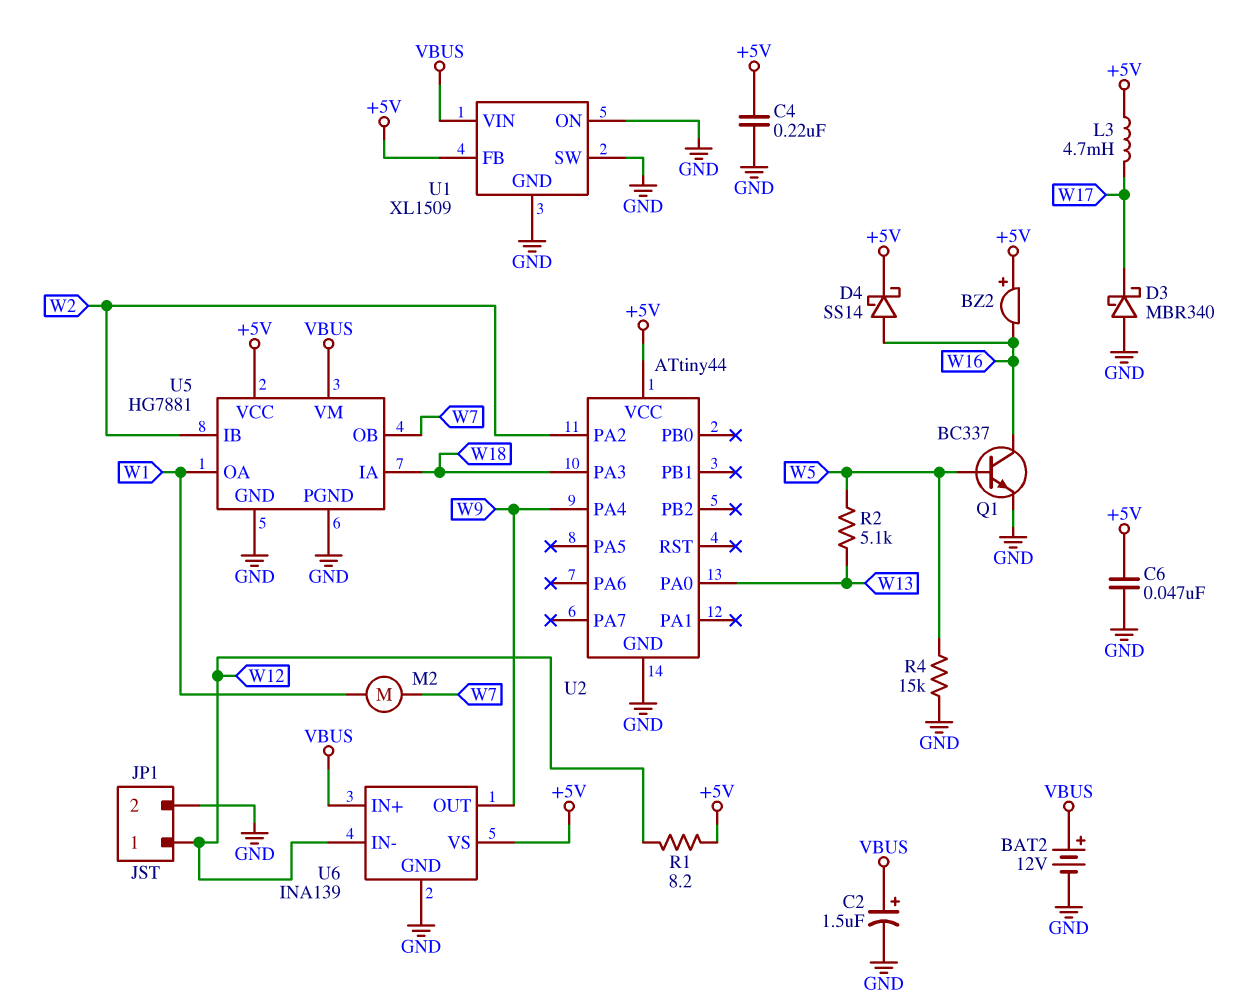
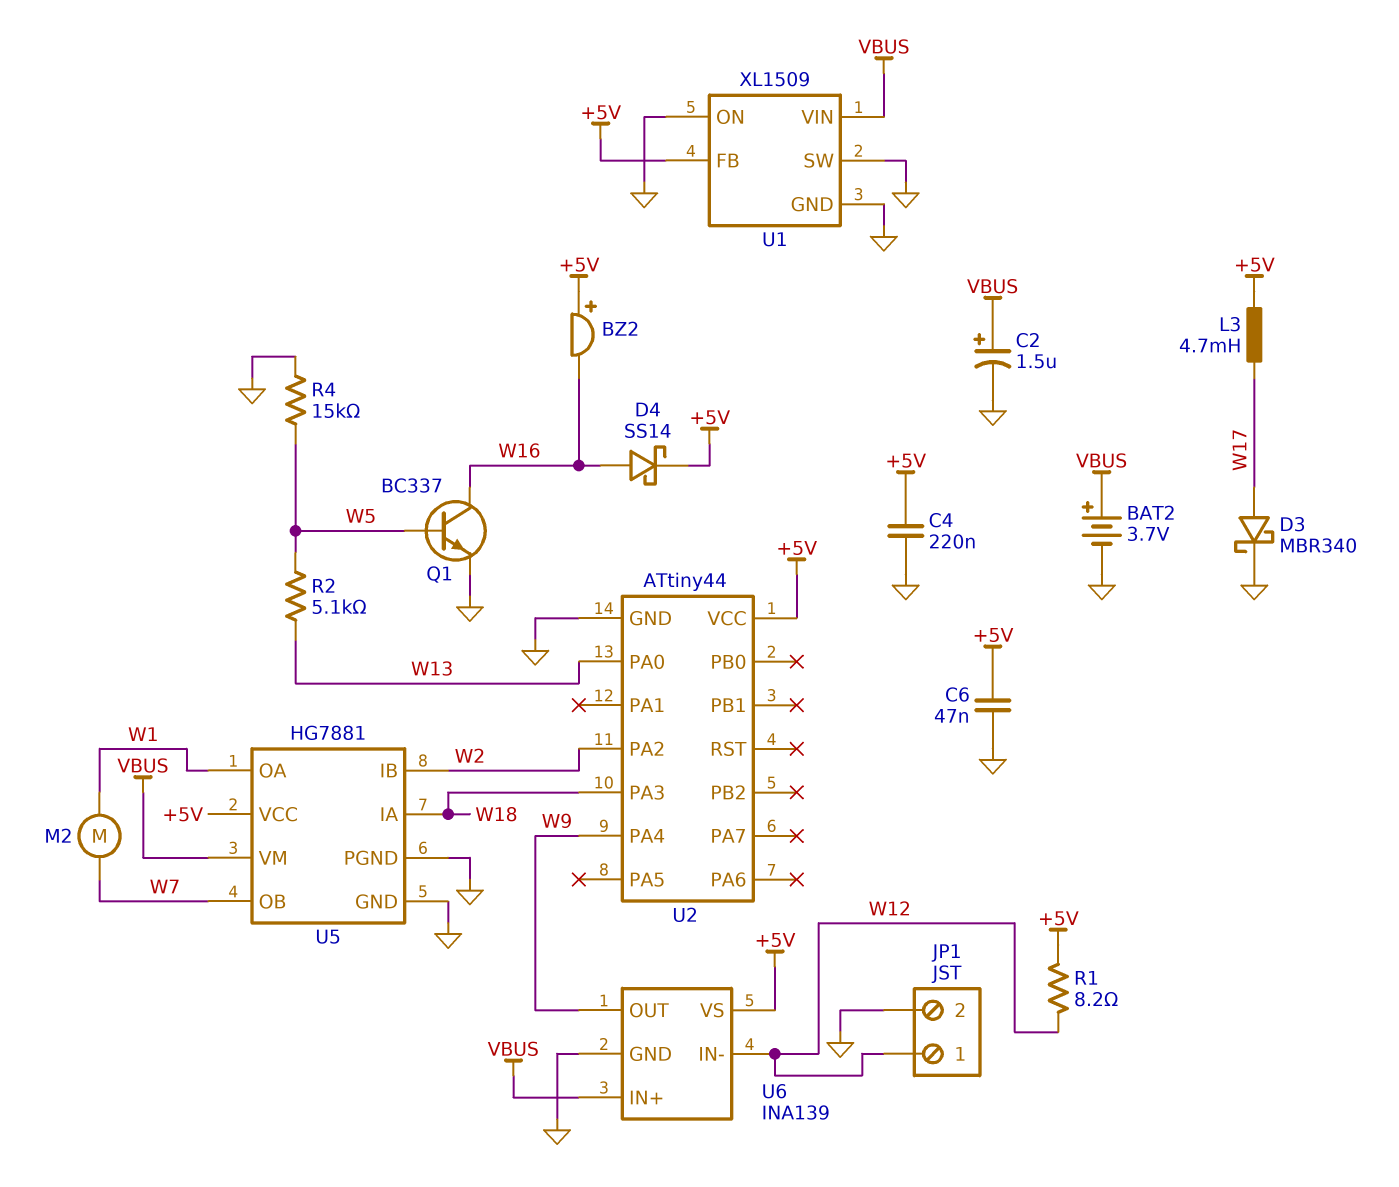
BAT2: 12V (plus VBUS, minus GND) -> 3.7V (plus VBUS, minus GND)
D3: schottky MBR340 (A GND, K W17) -> schottky MBR340 (A W17, K GND)

